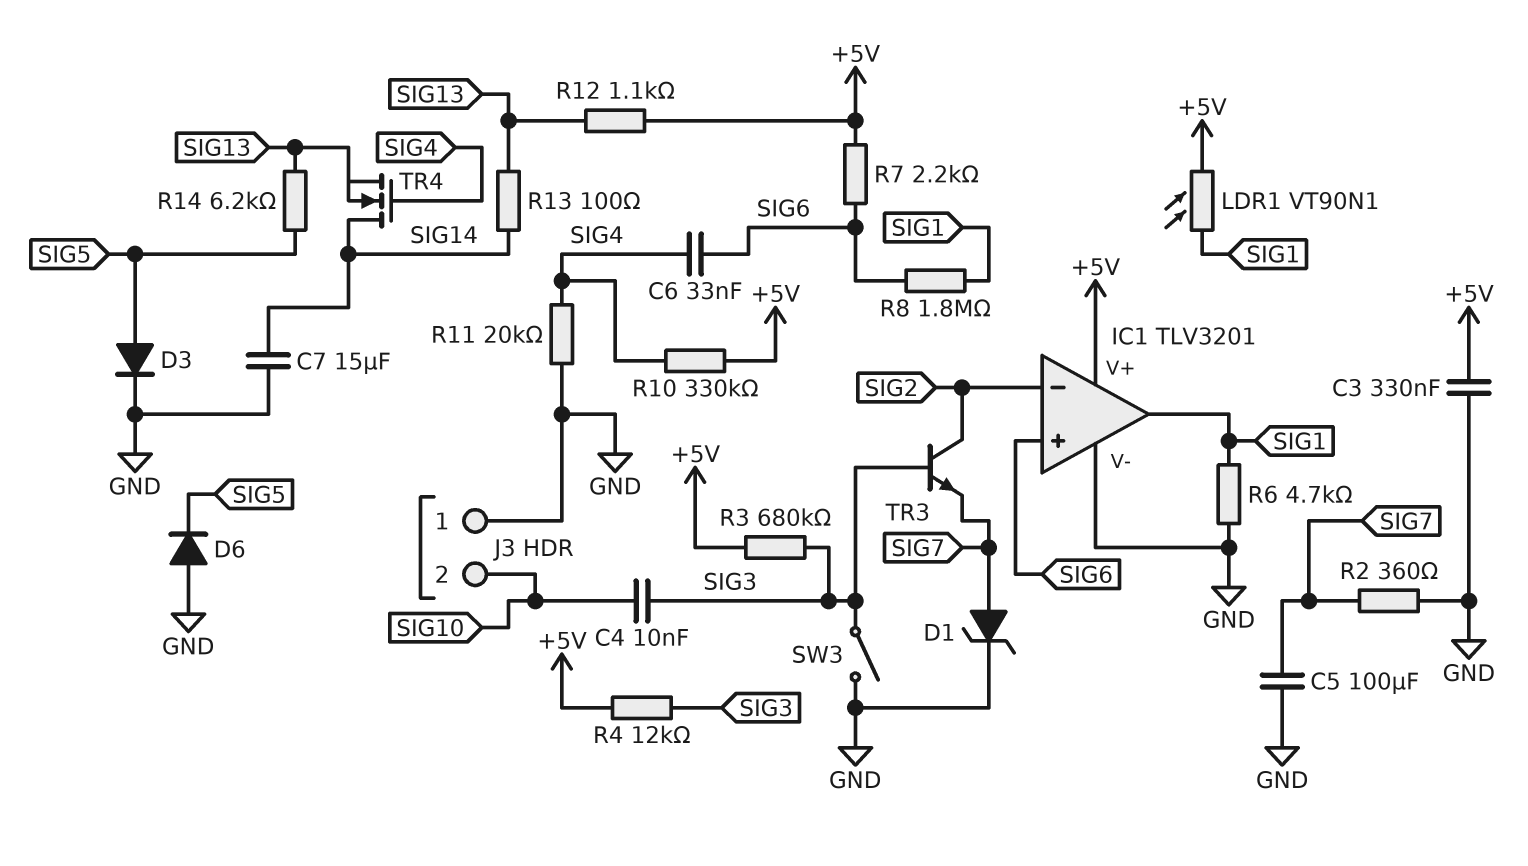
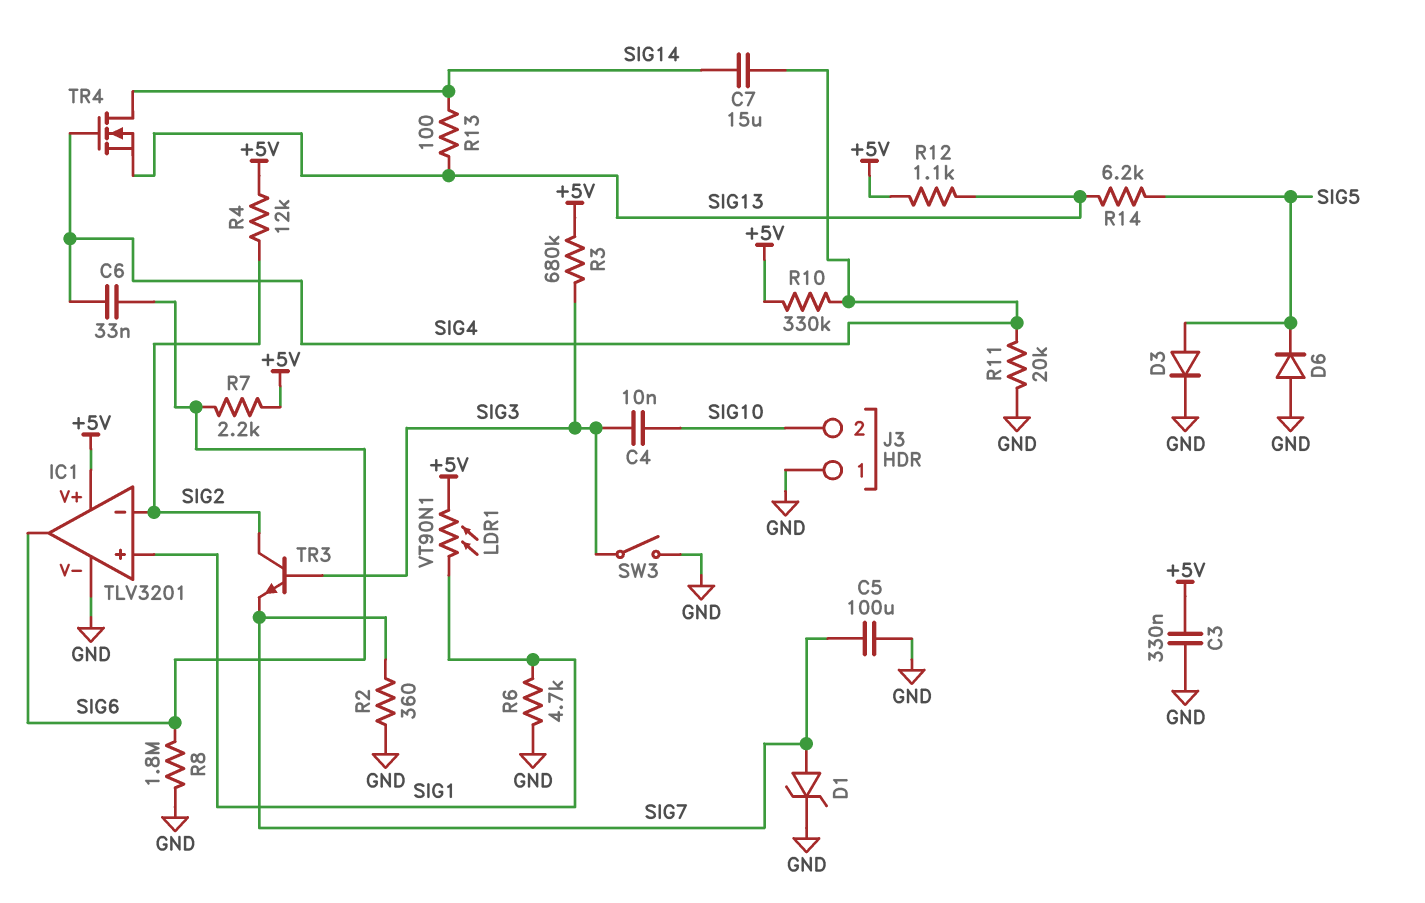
C7: 15uF (GND, SIG14) -> 15uF (SIG4, SIG14)
IC1 pin in+: SIG6 -> SIG1
IC1 pin out: SIG1 -> SIG6
R4: 12k (+5V, SIG3) -> 12k (+5V, SIG2)
R8: 1.8M (SIG1, SIG6) -> 1.8M (GND, SIG6)

